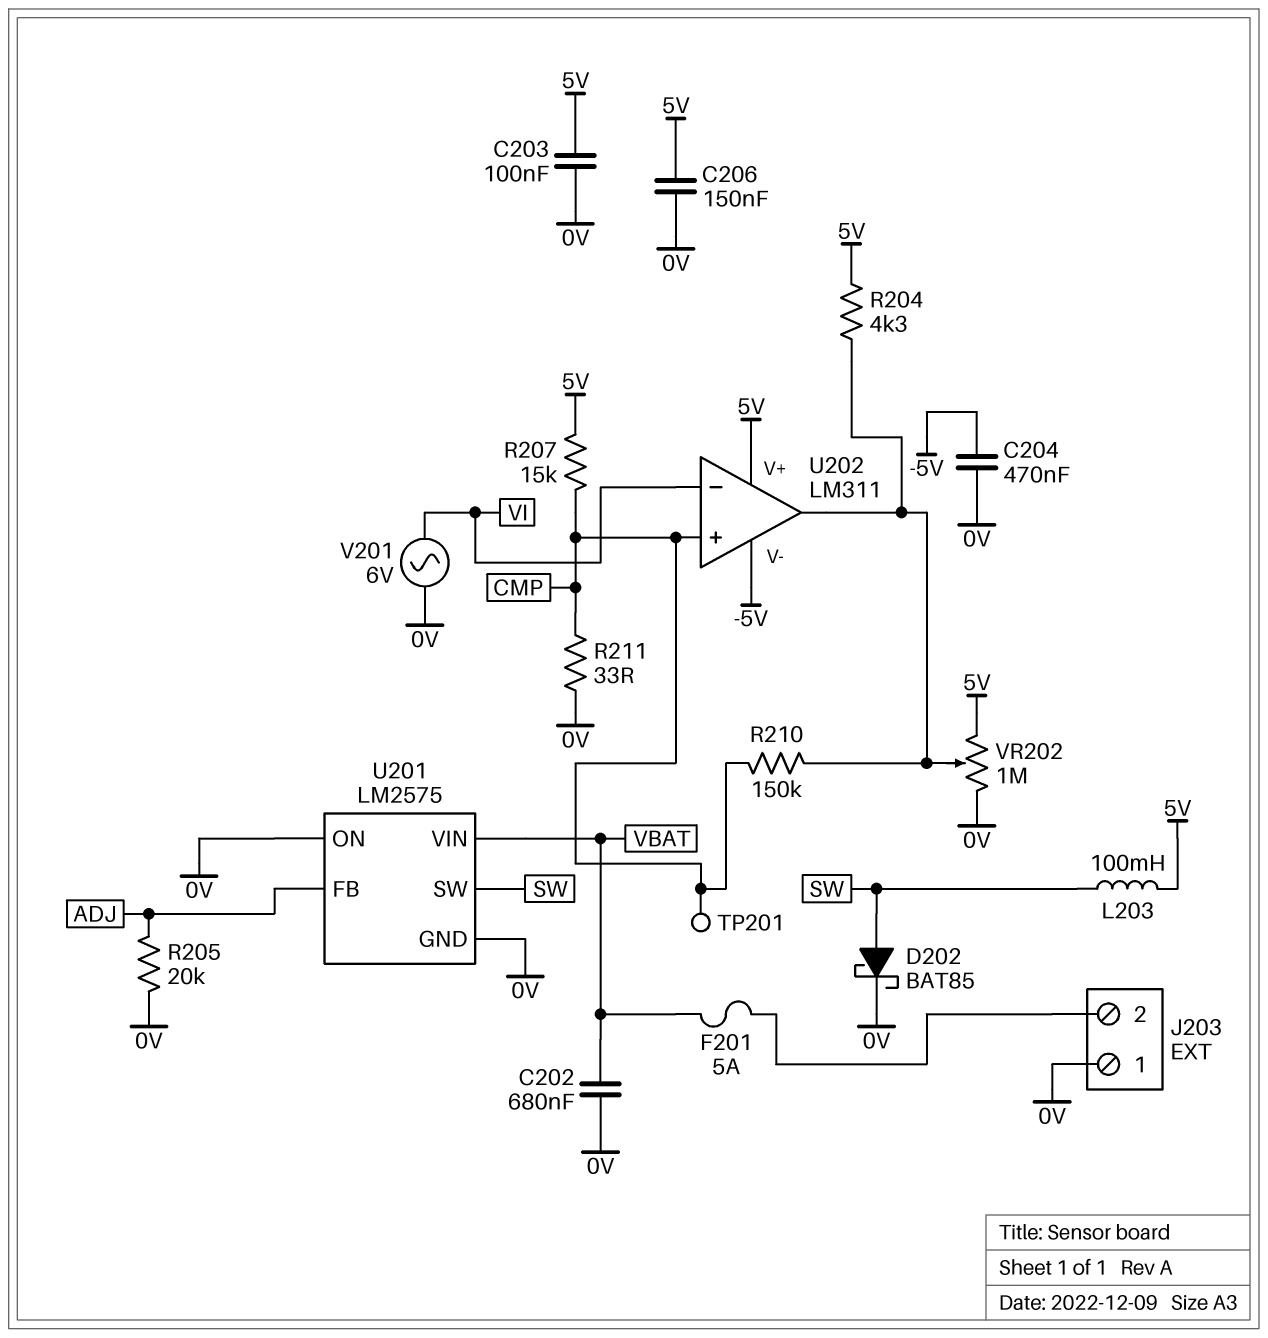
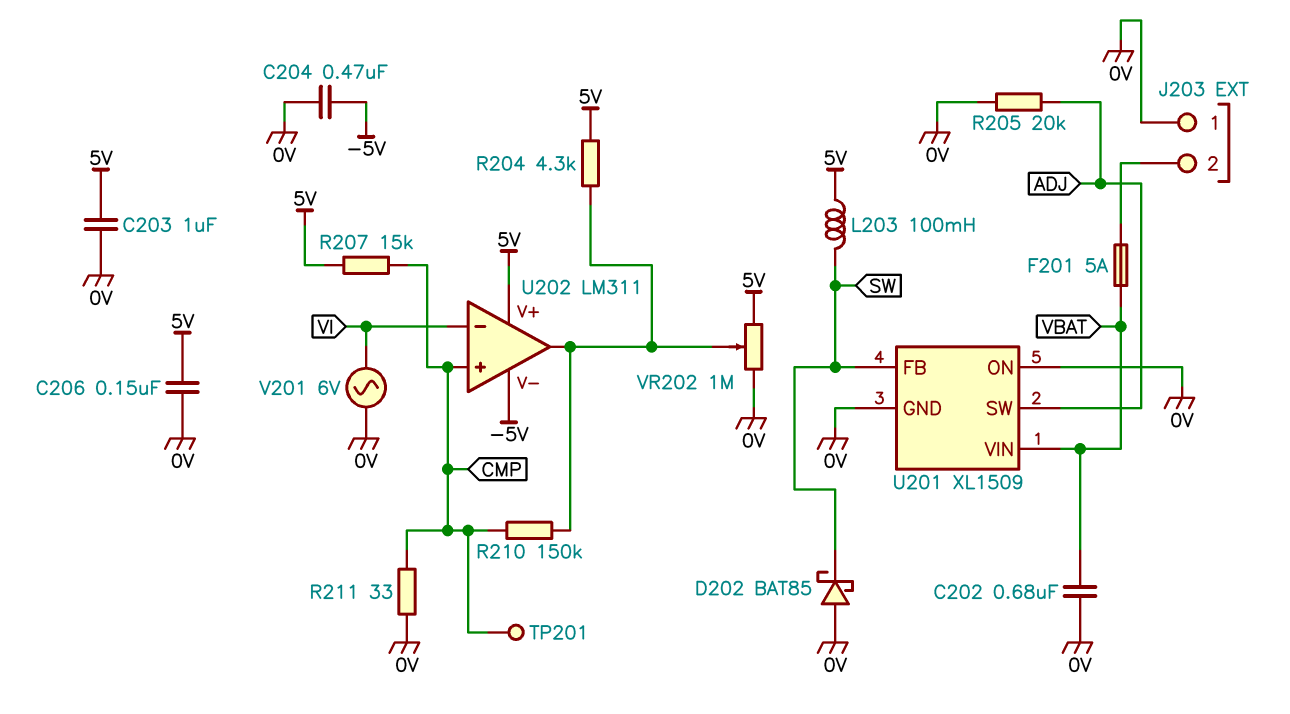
C203: 100nF (0V, 5V) -> 1uF (0V, 5V)
D202: schottky BAT85 (A SW, K 0V) -> schottky BAT85 (A 0V, K SW)
U201: LM2575 -> XL1509
U201 pin FB: ADJ -> SW
U201 pin SW: SW -> ADJ

